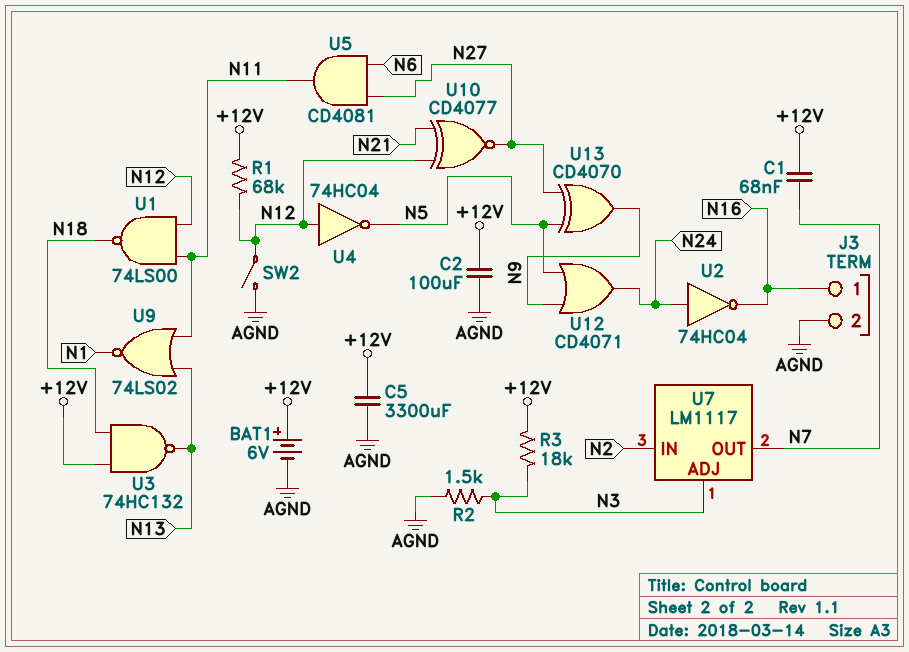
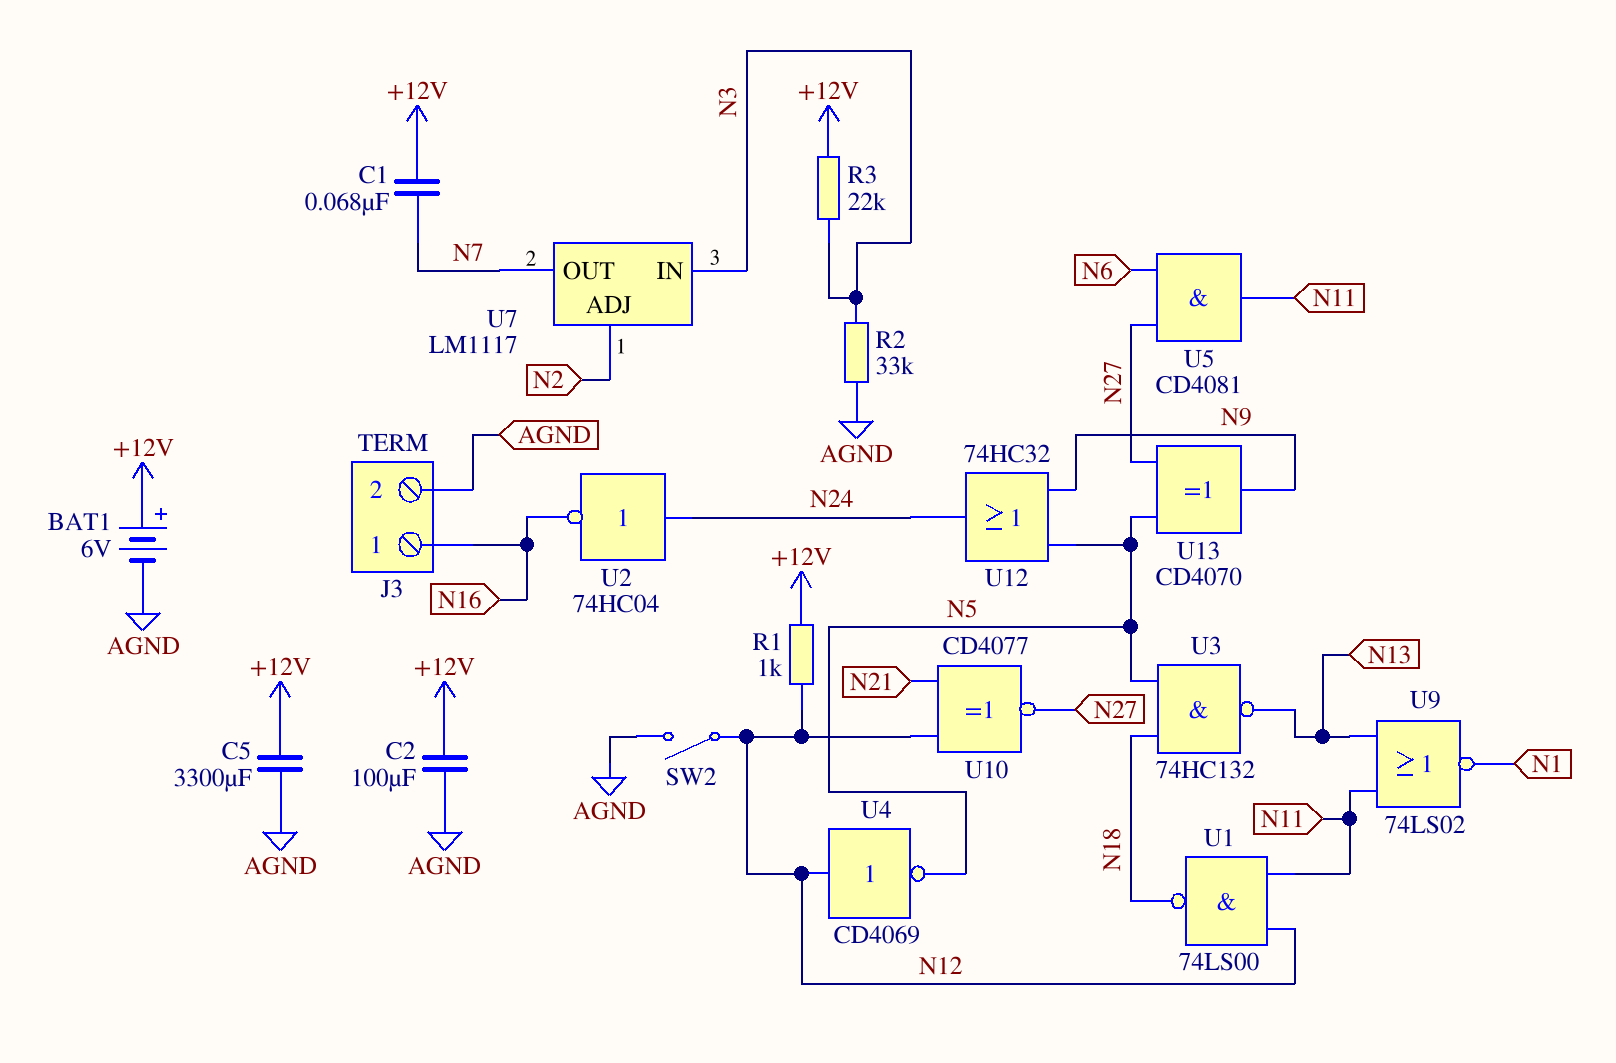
R1: 68k (+12V, N12) -> 1k (+12V, N12)
R2: 1.5k (AGND, N3) -> 33k (AGND, N3)
R3: 18k (+12V, N3) -> 22k (+12V, N3)
U3: NAND 74HC132 (in +12V, in N18, out N13) -> NAND 74HC132 (in N5, in N18, out N13)
U4: NOT 74HC04 (in N12, out N5) -> NOT CD4069 (in N12, out N5)
U7 pin ADJ: N3 -> N2
U7 pin IN: N2 -> N3
U12: OR CD4071 (in N5, in N9, out N24) -> OR 74HC32 (in N5, in N9, out N24)

